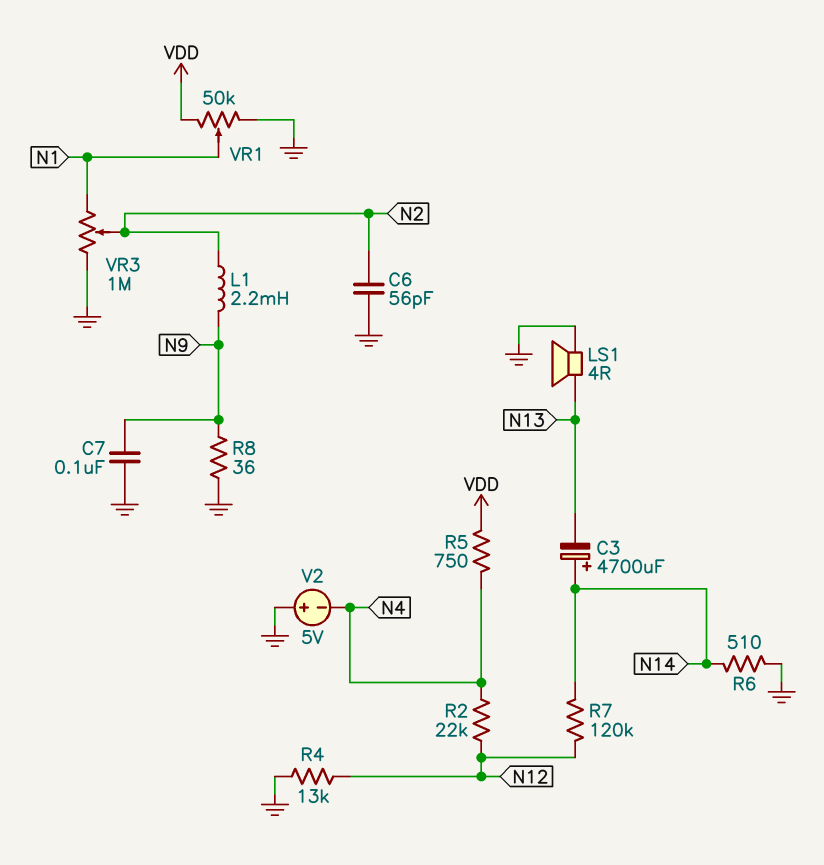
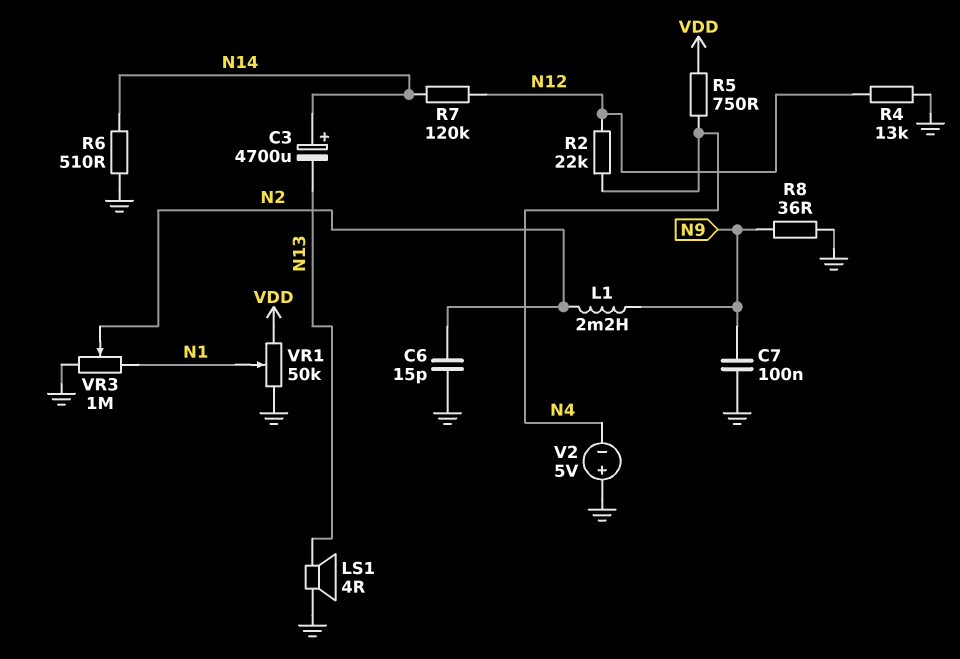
C6: 56pF (GND, N2) -> 15pF (GND, N2)

